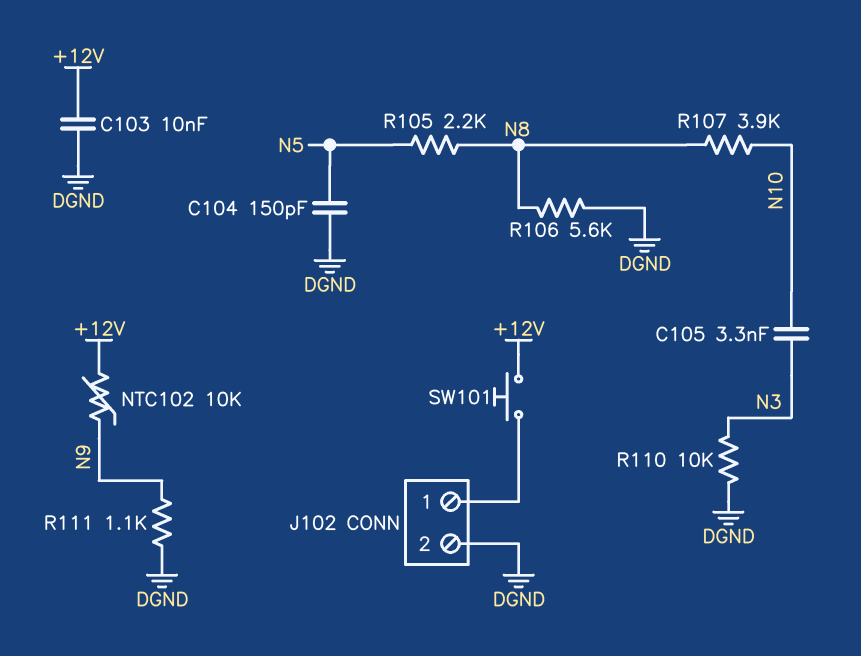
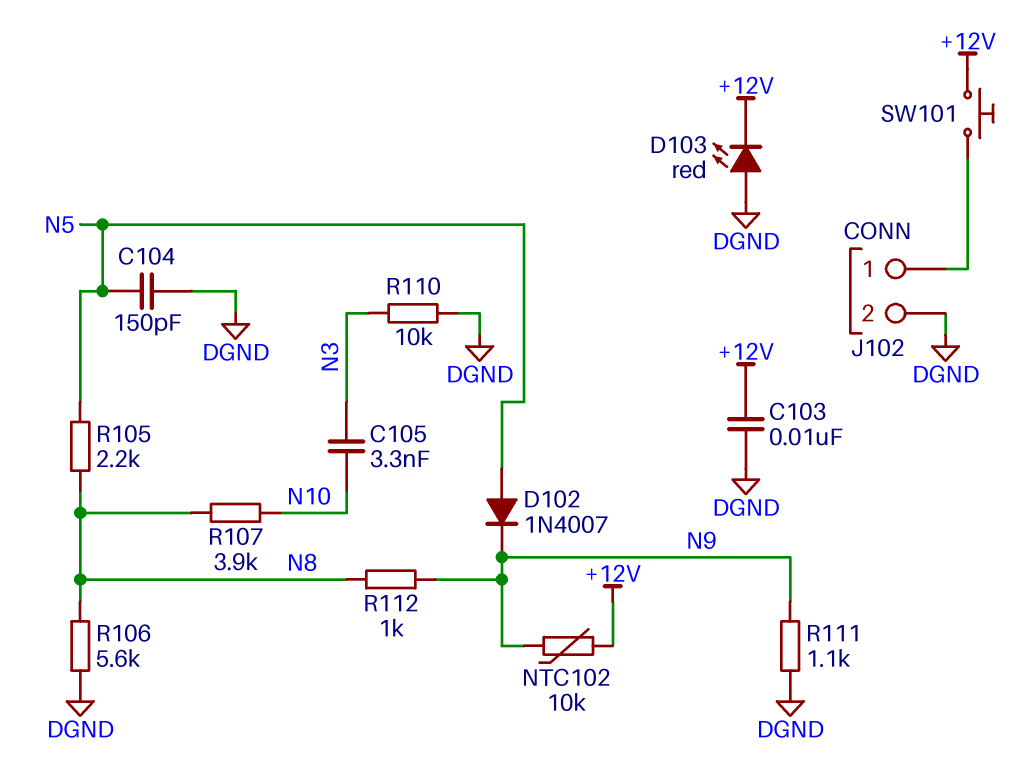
D102: none -> diode 1N4007 (A N5, K N9)
D103: none -> LED red (A DGND, K +12V)
R112: none -> 1k (N8, N9)

